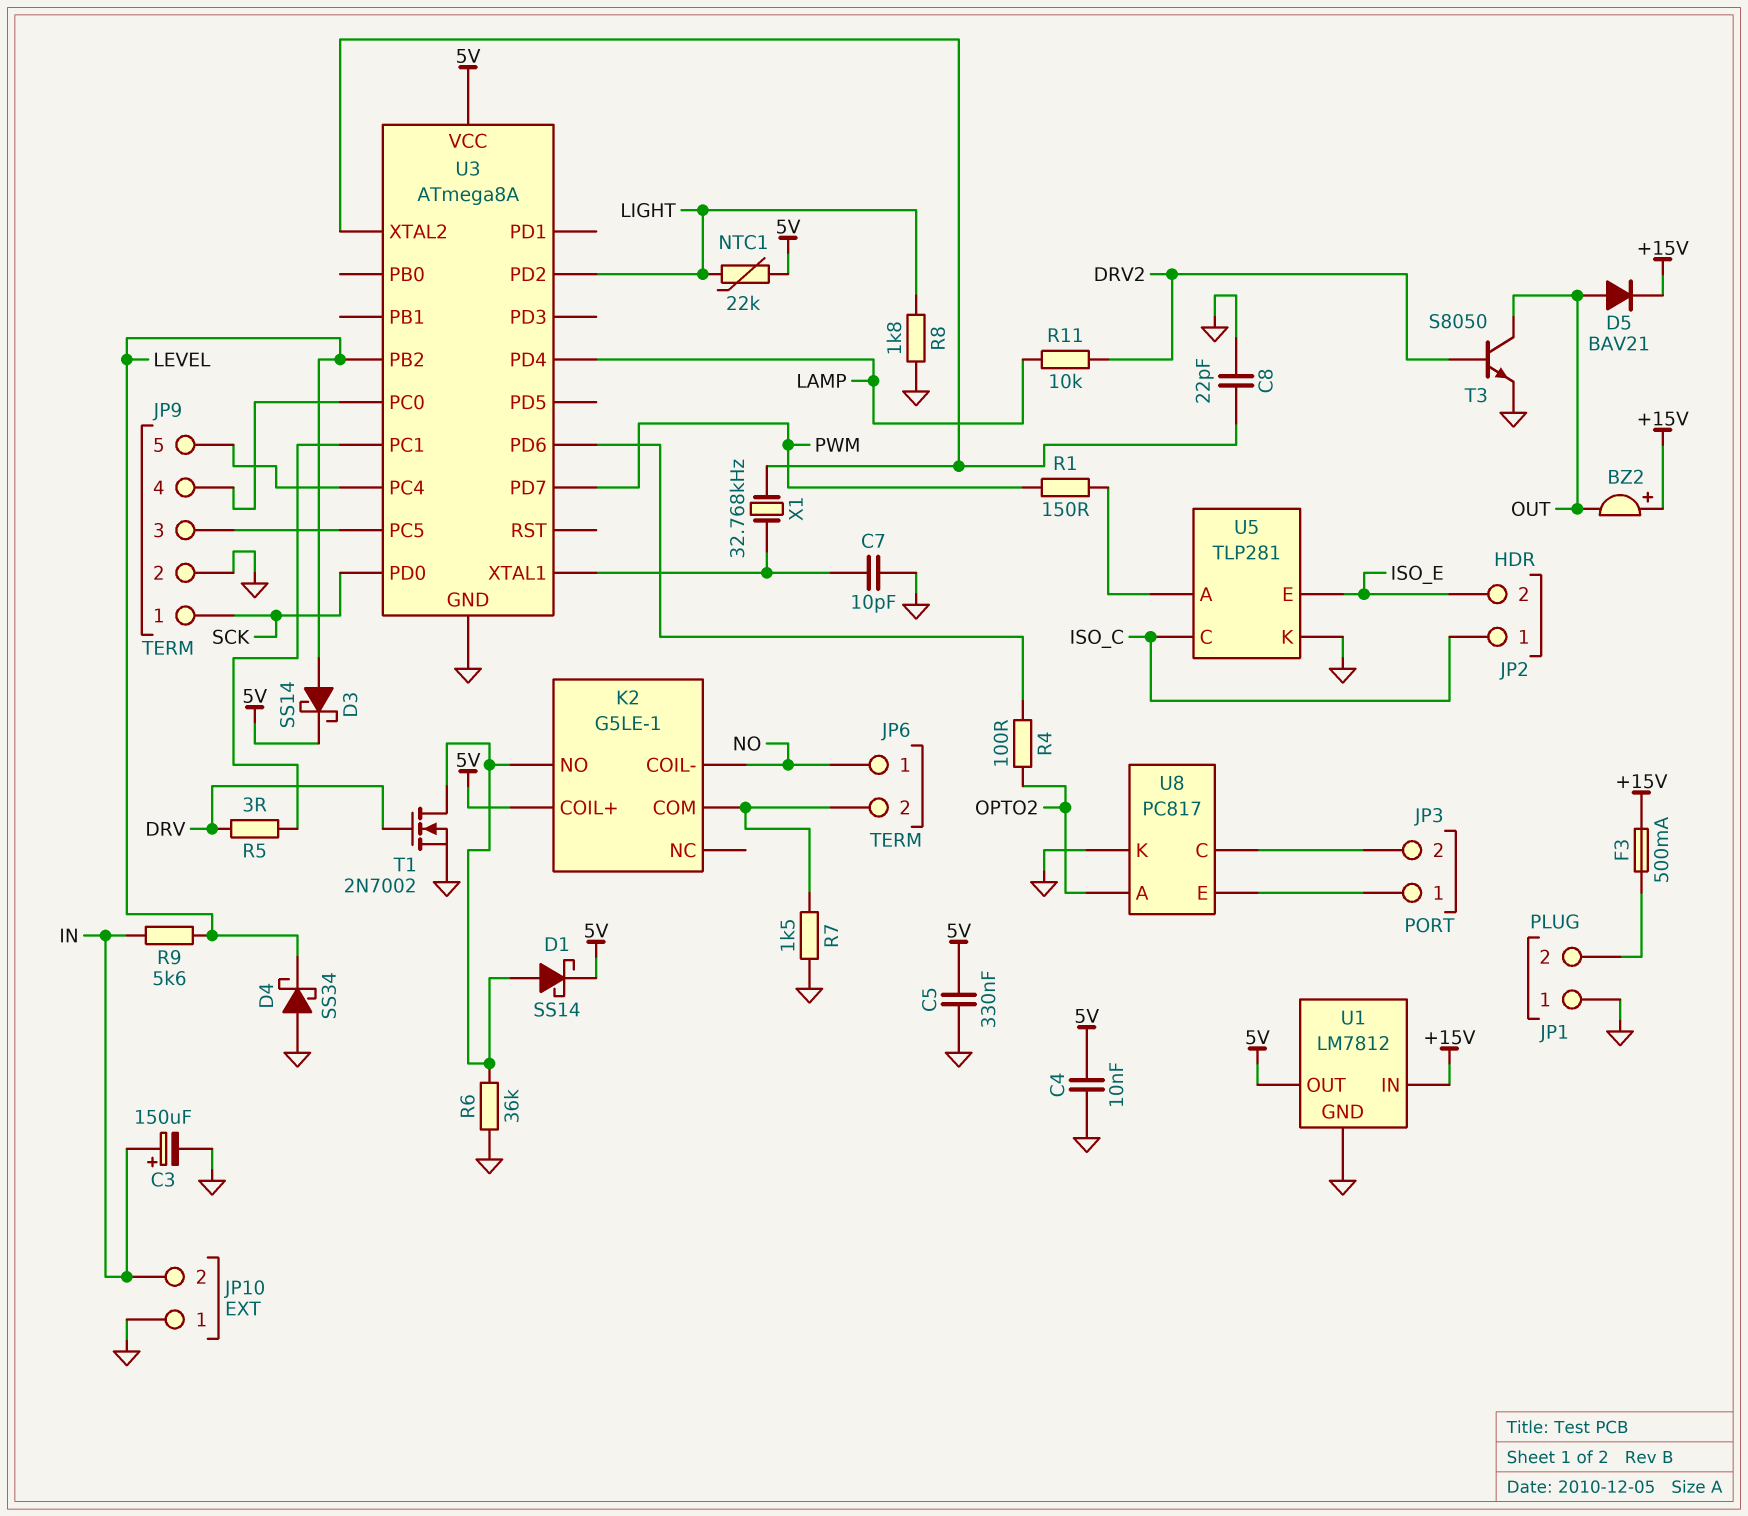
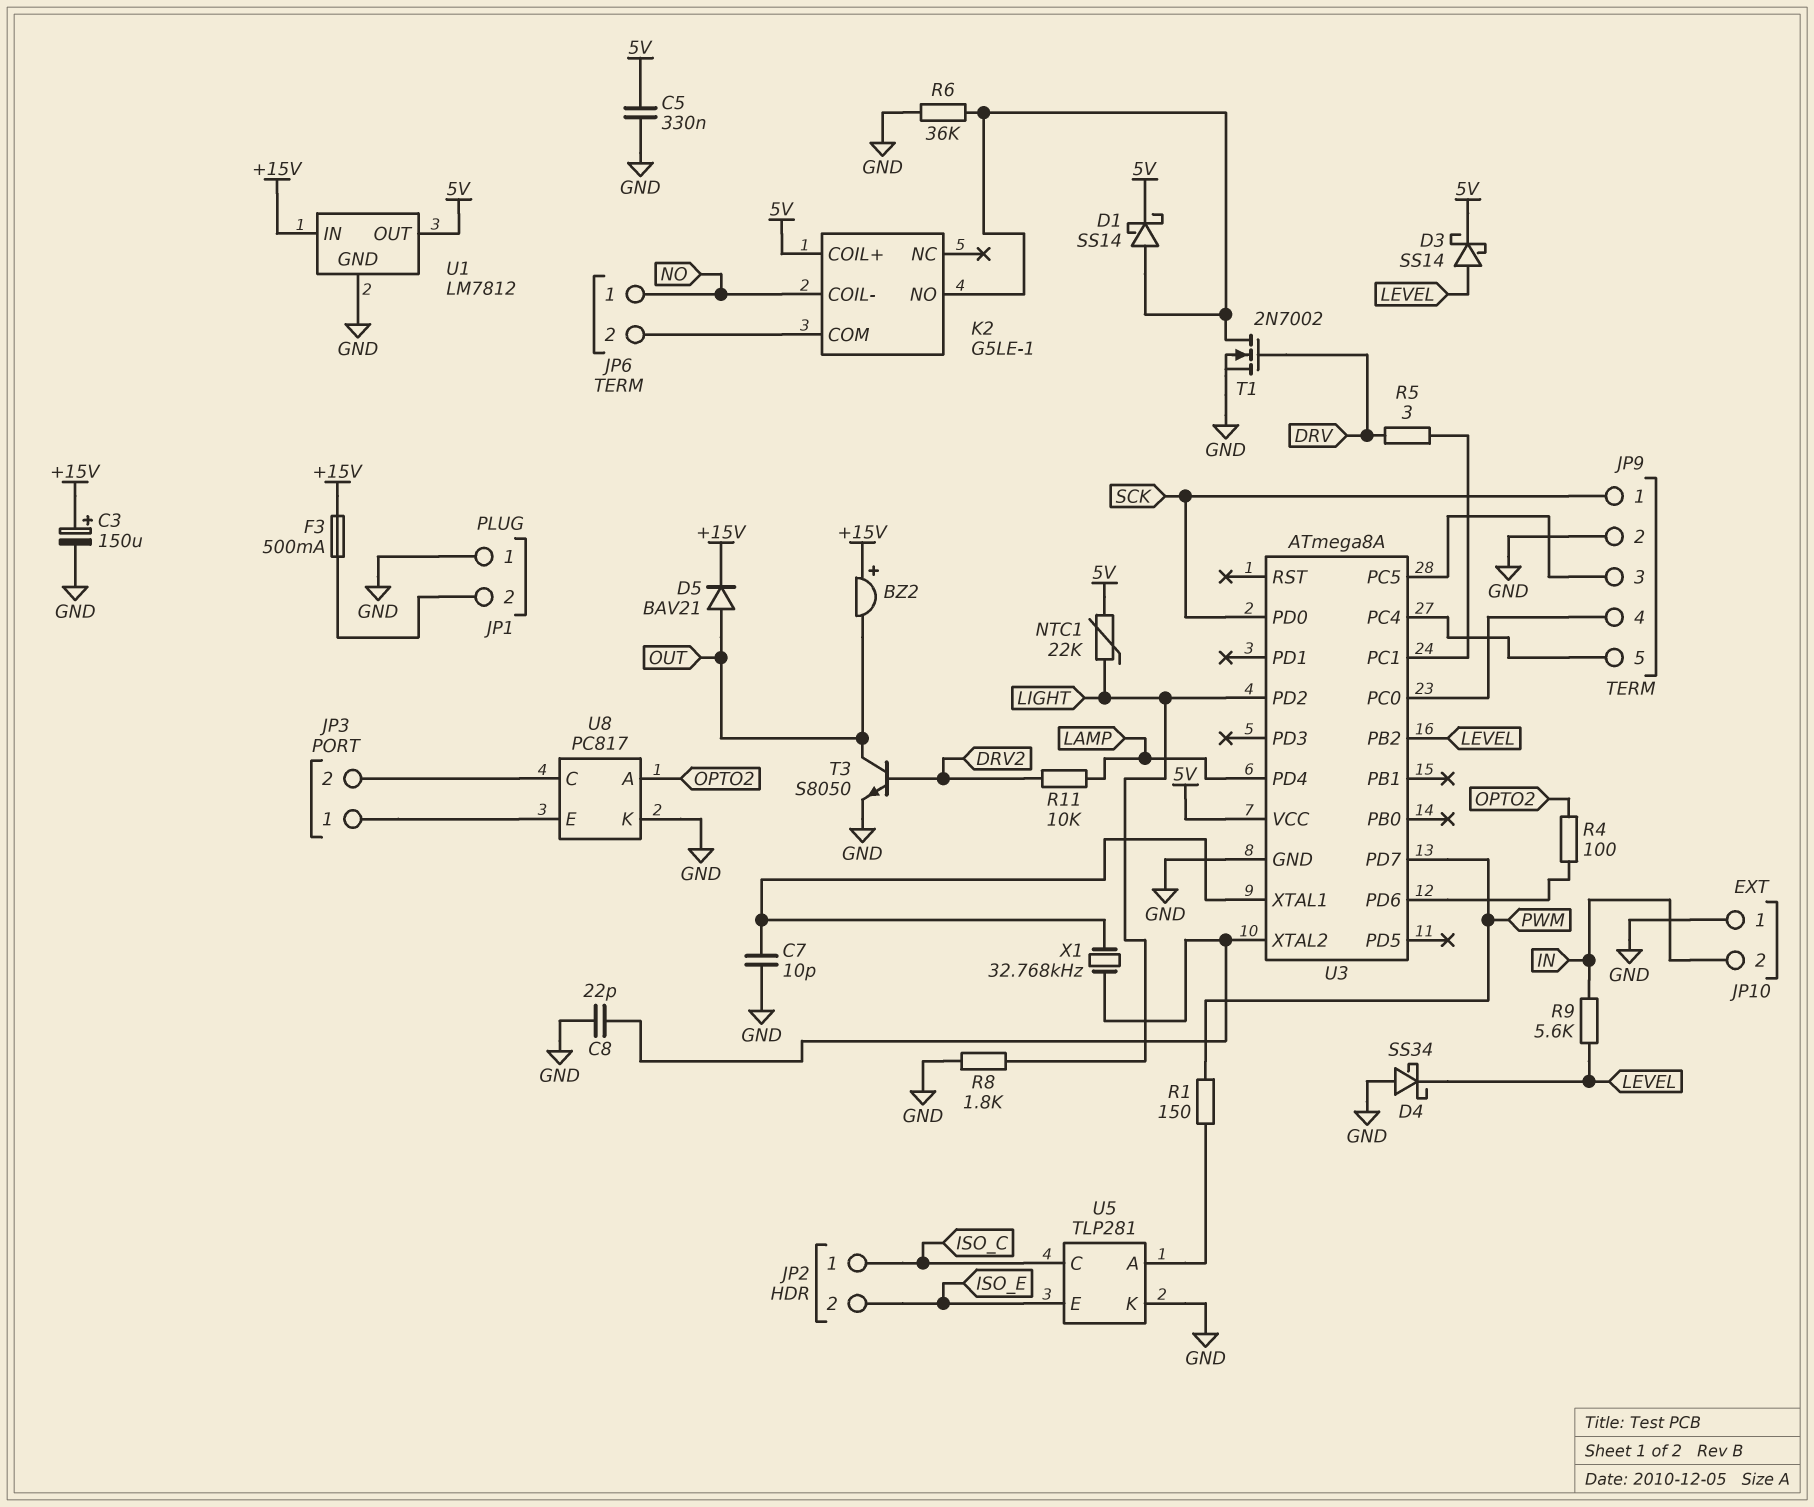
C3: 150uF (plus IN, minus GND) -> 150uF (plus +15V, minus GND)
C4: 10nF (5V, GND) -> none
R7: 1.5k (GND, JP6/2) -> none

